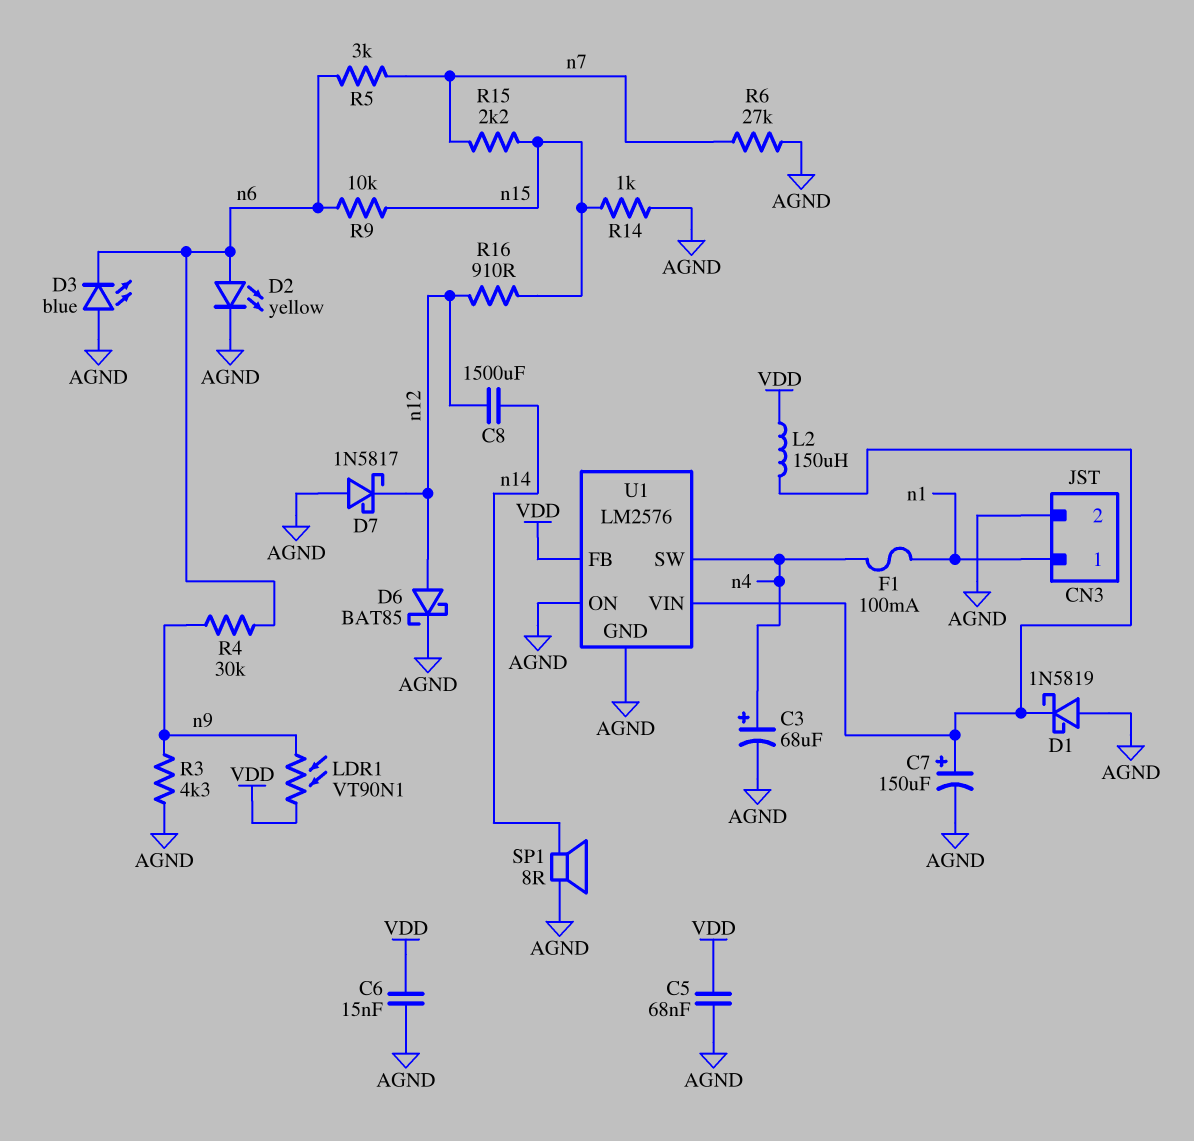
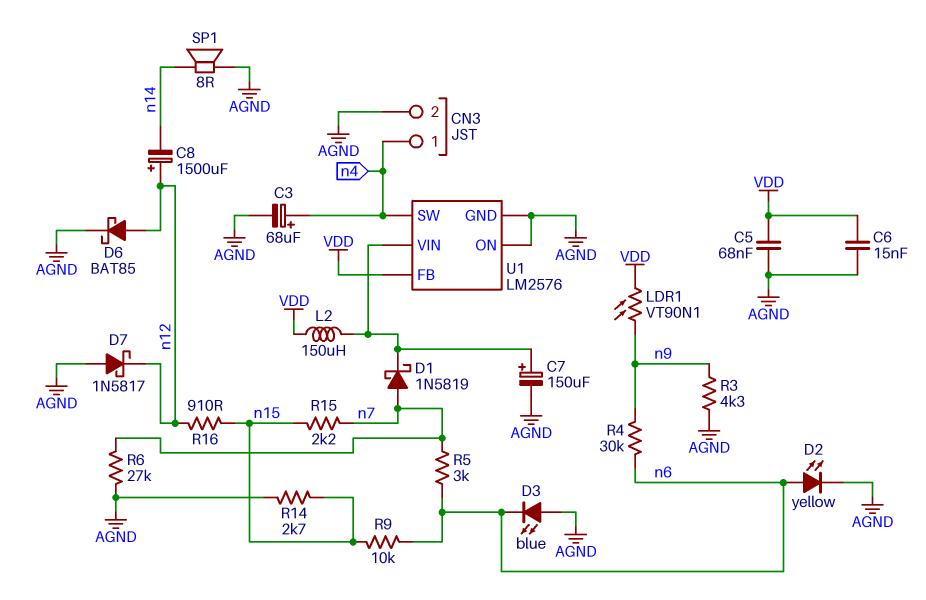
C8: 1500uF (n12, n14) -> 1500uF (plus n12, minus n14)
CN3 pin 1: n1 -> n4
D1: schottky 1N5819 (A AGND, K U1/VIN) -> schottky 1N5819 (A n7, K U1/VIN)
F1: 100mA (n1, n4) -> none
R14: 1k (AGND, n15) -> 2.7k (AGND, n15)

